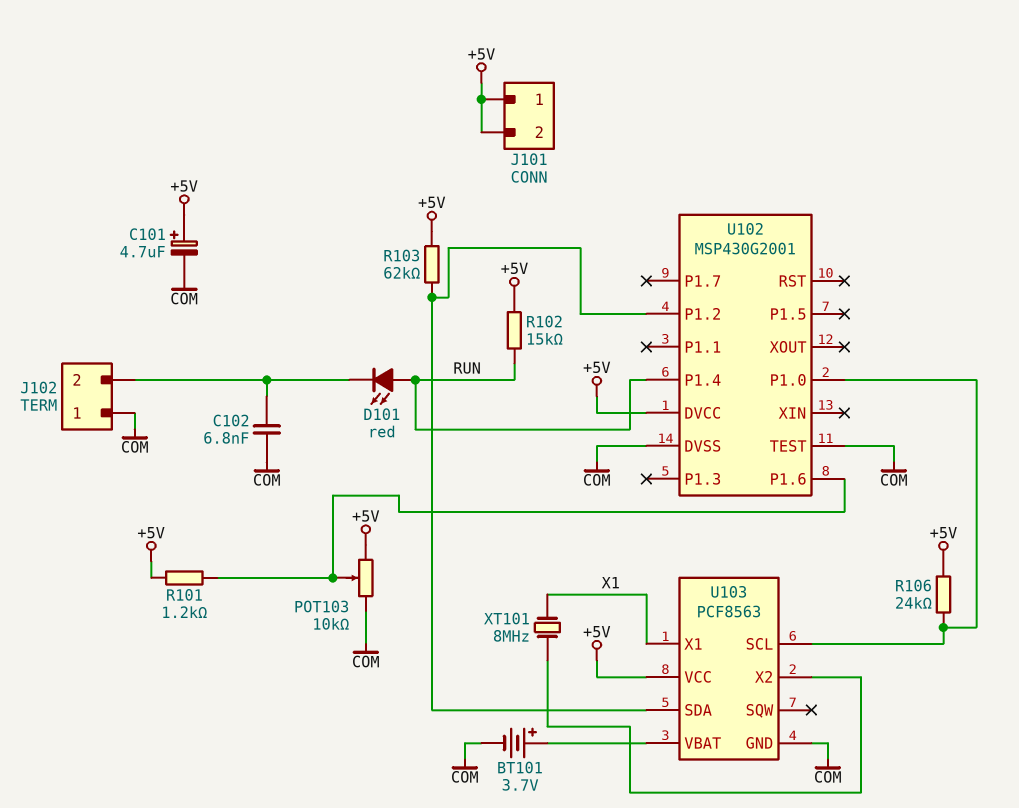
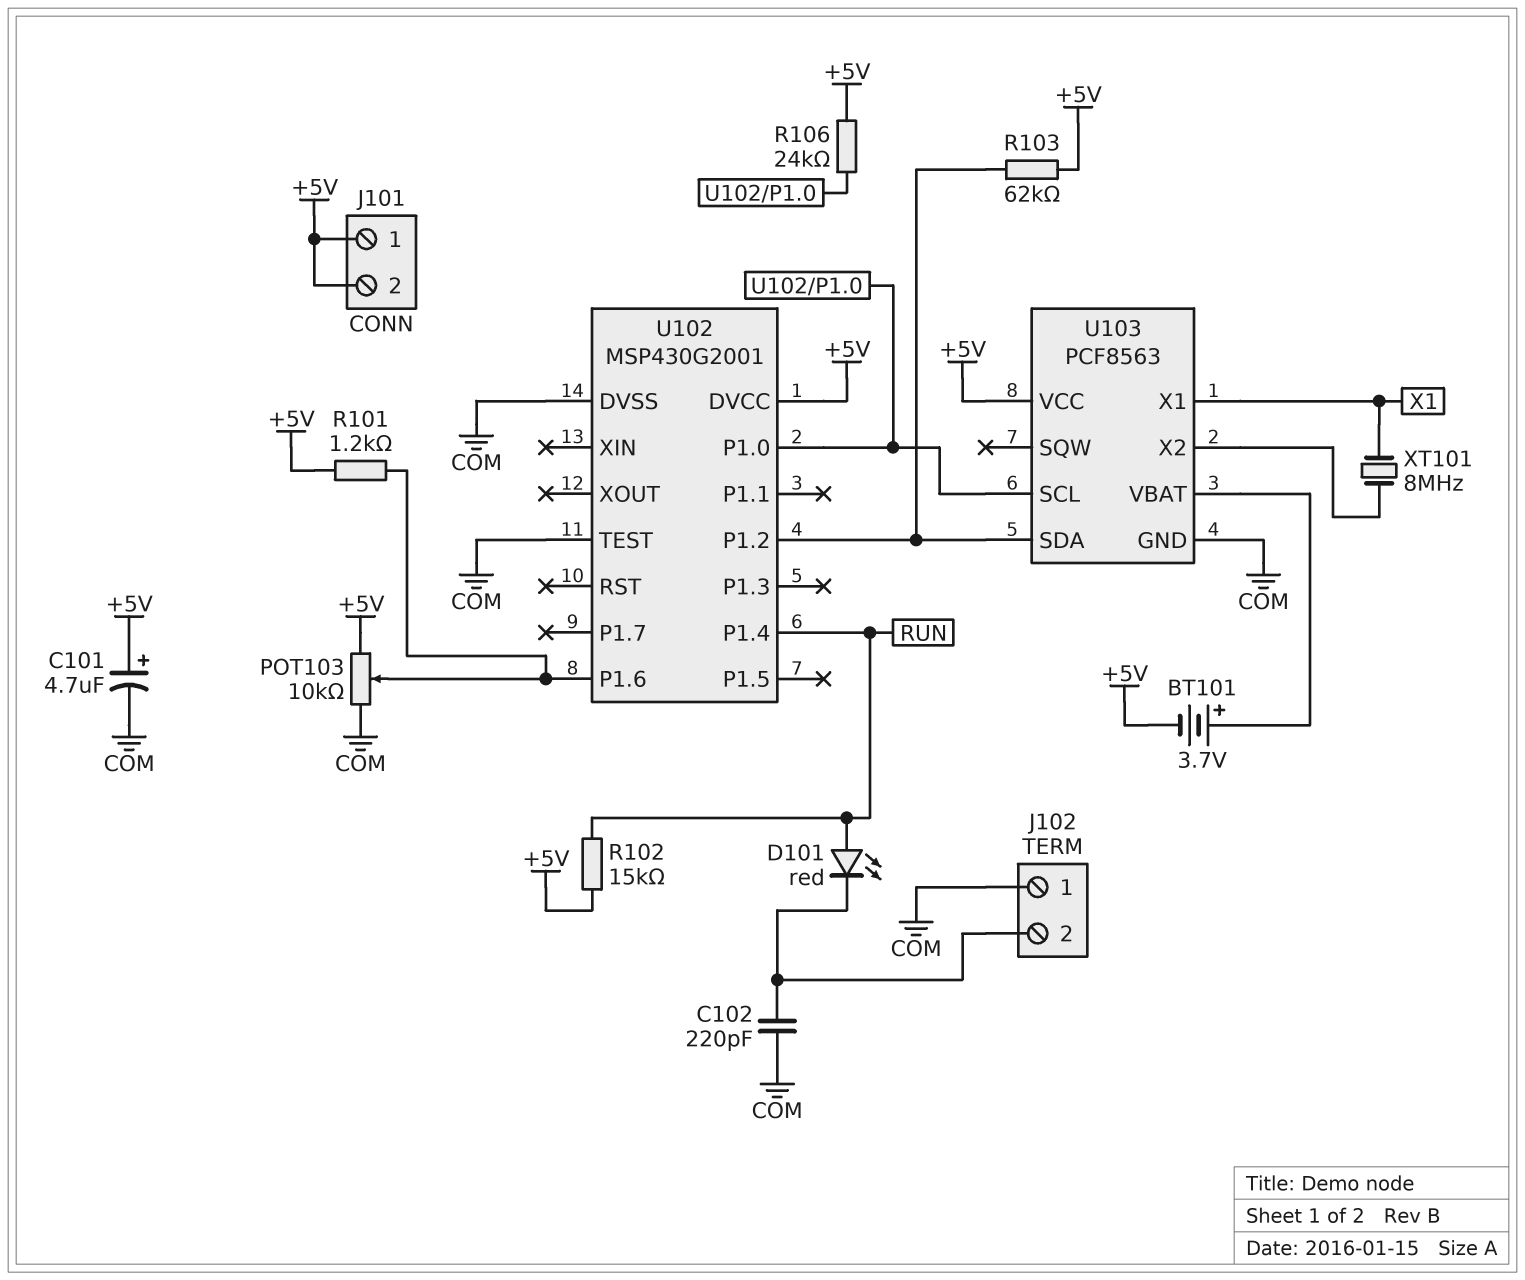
BT101: 3.7V (plus U103/VBAT, minus COM) -> 3.7V (plus U103/VBAT, minus +5V)
C102: 6.8nF (COM, J102/2) -> 220pF (COM, J102/2)

